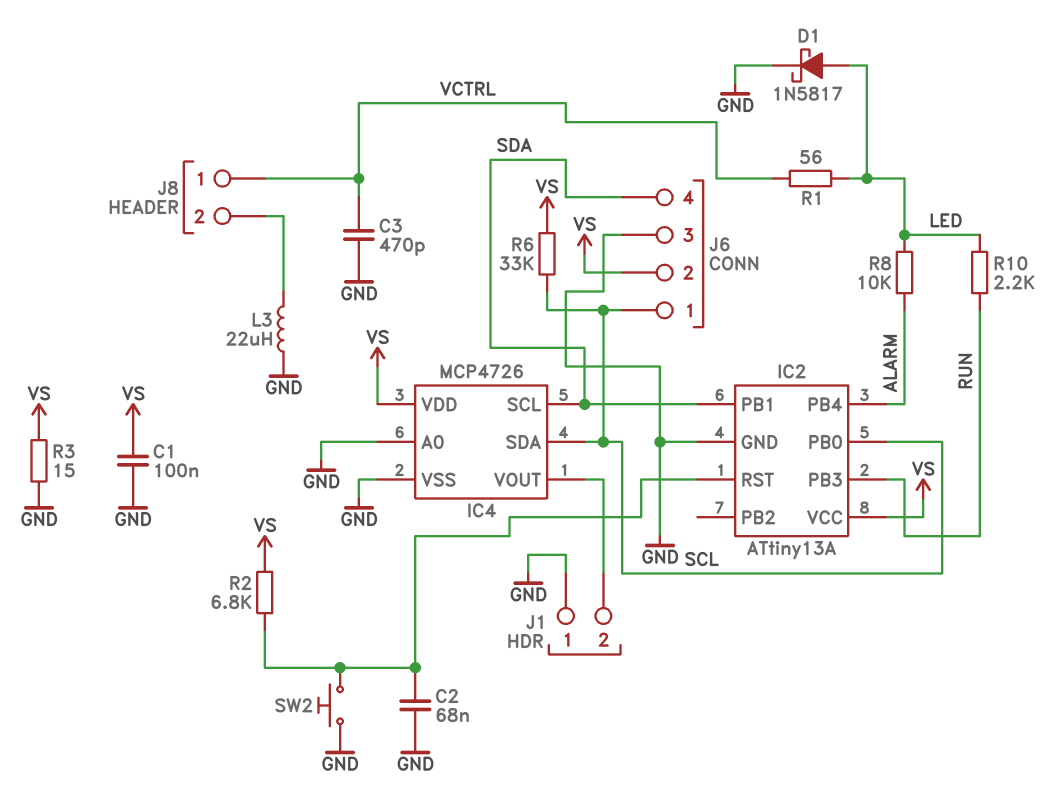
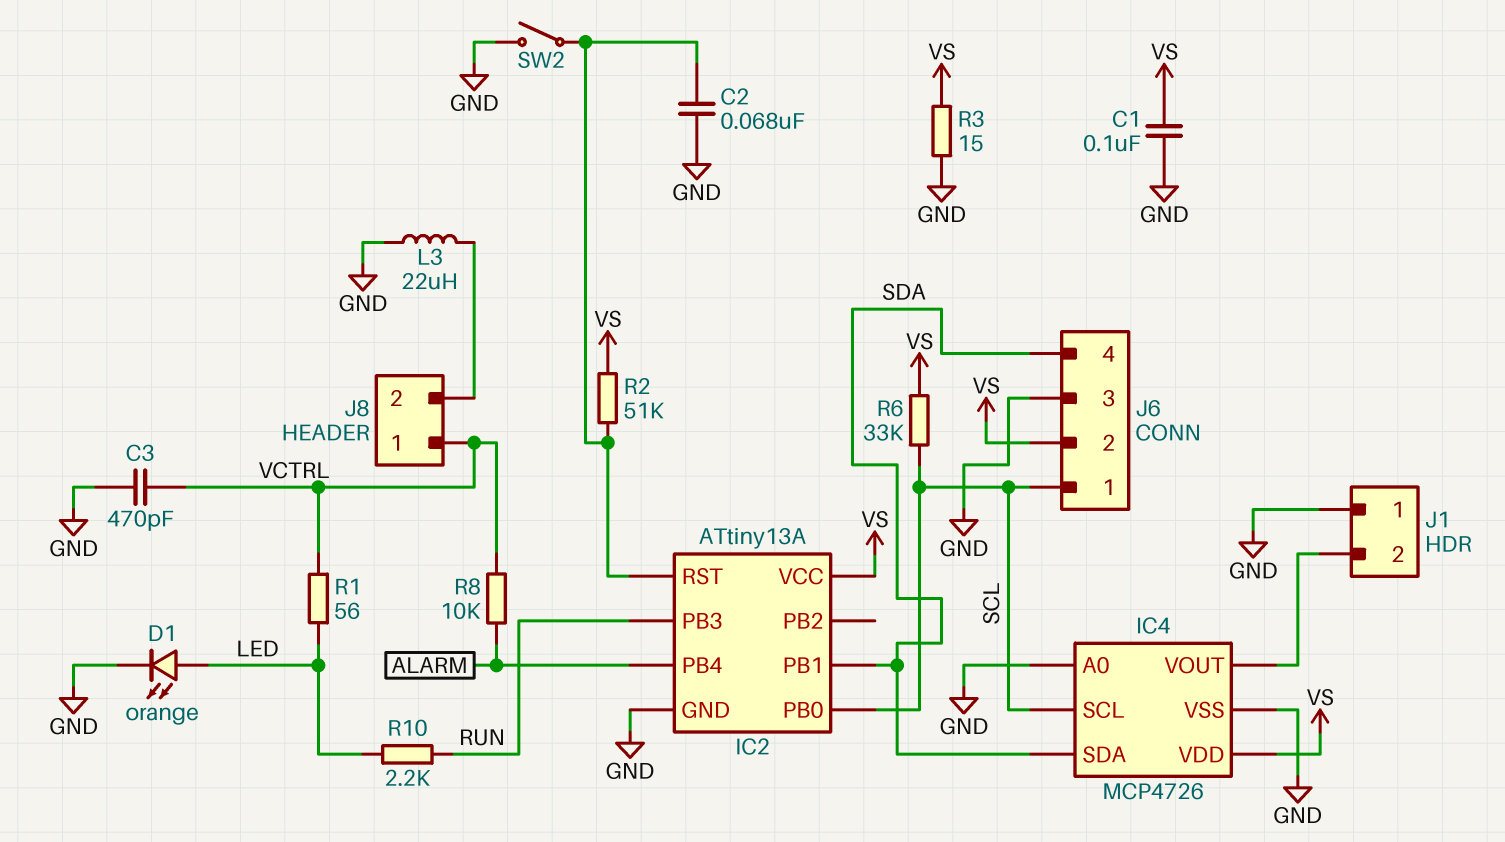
D1: schottky 1N5817 (A LED, K GND) -> LED orange (A LED, K GND)
IC4 pin SCL: SDA -> SCL
IC4 pin SDA: SCL -> SDA
R2: 6.8k (IC2/RST, VS) -> 51k (IC2/RST, VS)
R8: 10k (ALARM, LED) -> 10k (ALARM, VCTRL)
SW2: button (GND, IC2/RST) -> switch (GND, IC2/RST)

